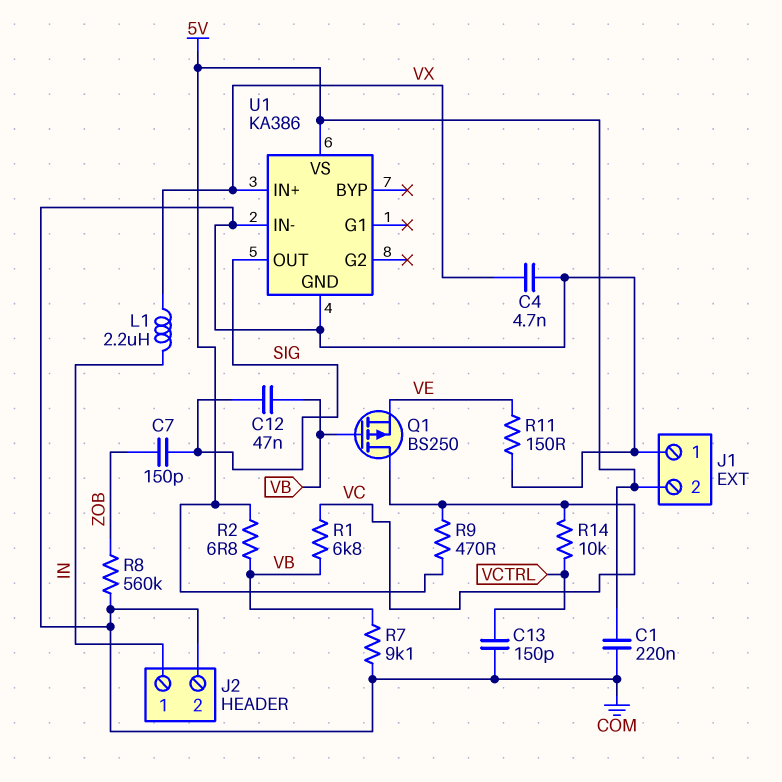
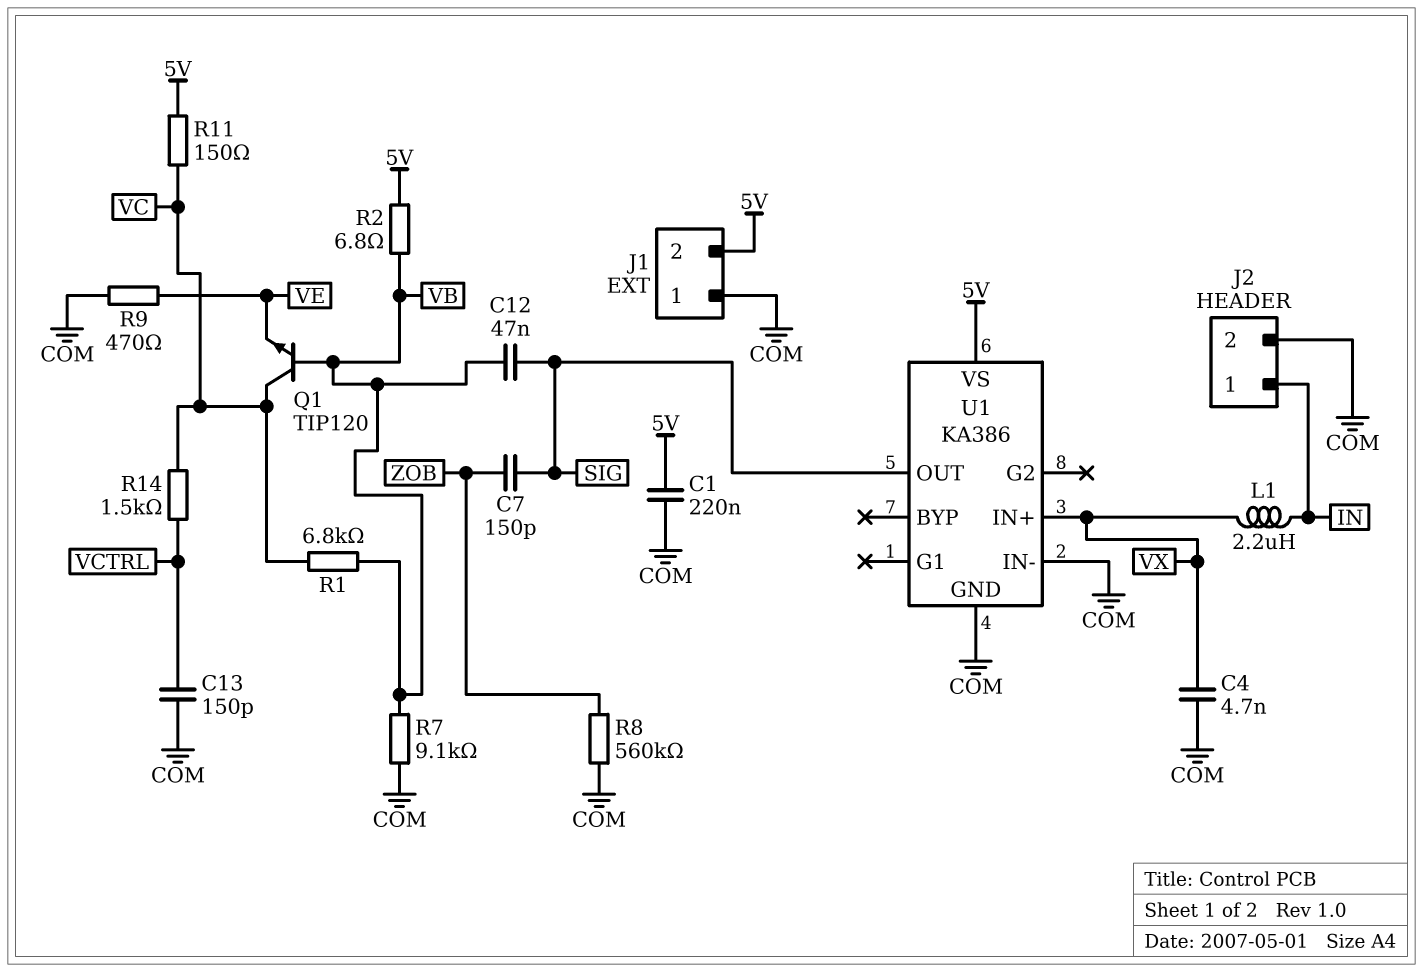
Q1: PMOS BS250 (G VB, D VC, S VE) -> NPN TIP120 (B VB, C VC, E VE)
R9: 470 (5V, VC) -> 470 (COM, VE)
R11: 150 (COM, VE) -> 150 (5V, VC)
R14: 10k (VC, VCTRL) -> 1.5k (VC, VCTRL)

